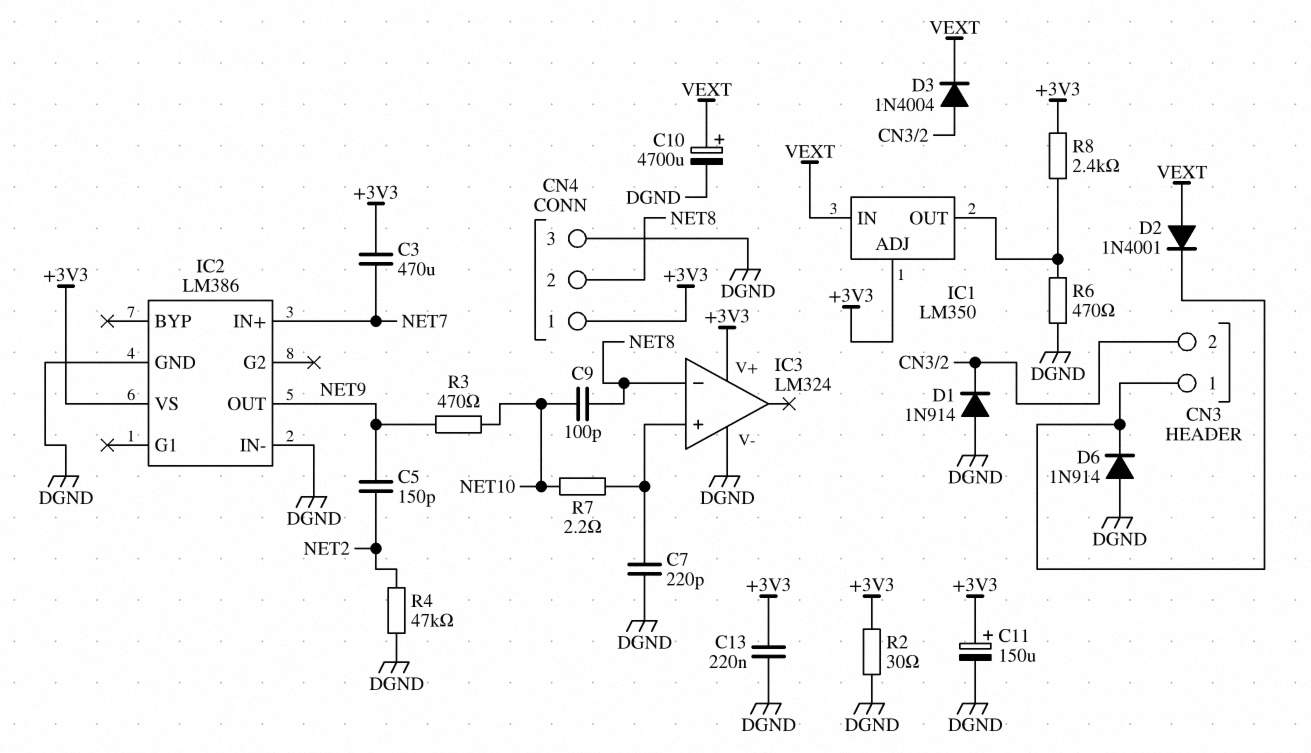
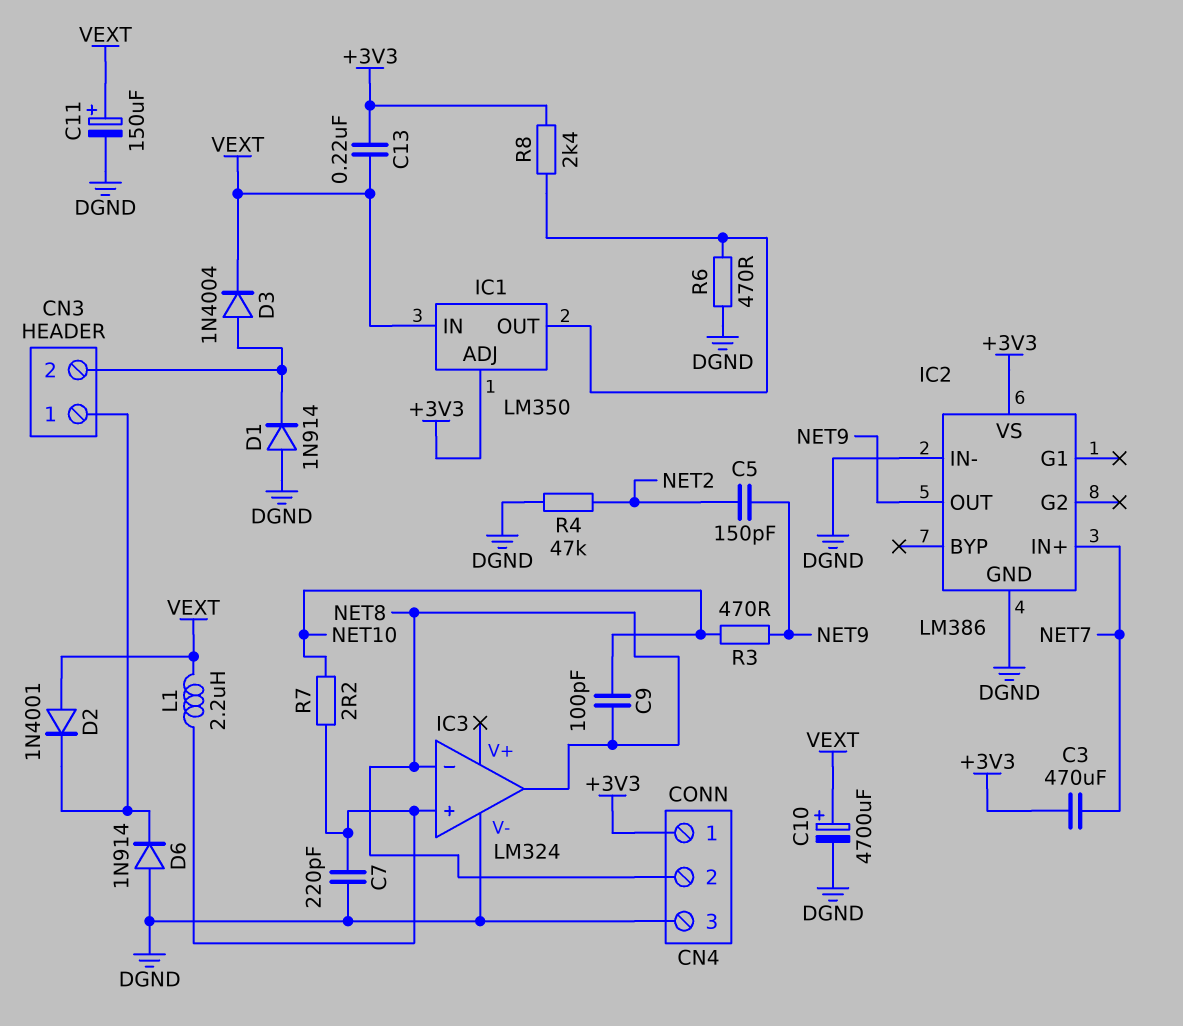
C11: 150uF (plus +3V3, minus DGND) -> 150uF (plus VEXT, minus DGND)
C13: 220nF (+3V3, DGND) -> 220nF (+3V3, VEXT)
IC3 pin V+: +3V3 -> none
IC3 pin out: none -> NET8
L1: none -> 2.2uH (IC3/in+, VEXT)
R2: 30 (+3V3, DGND) -> none

